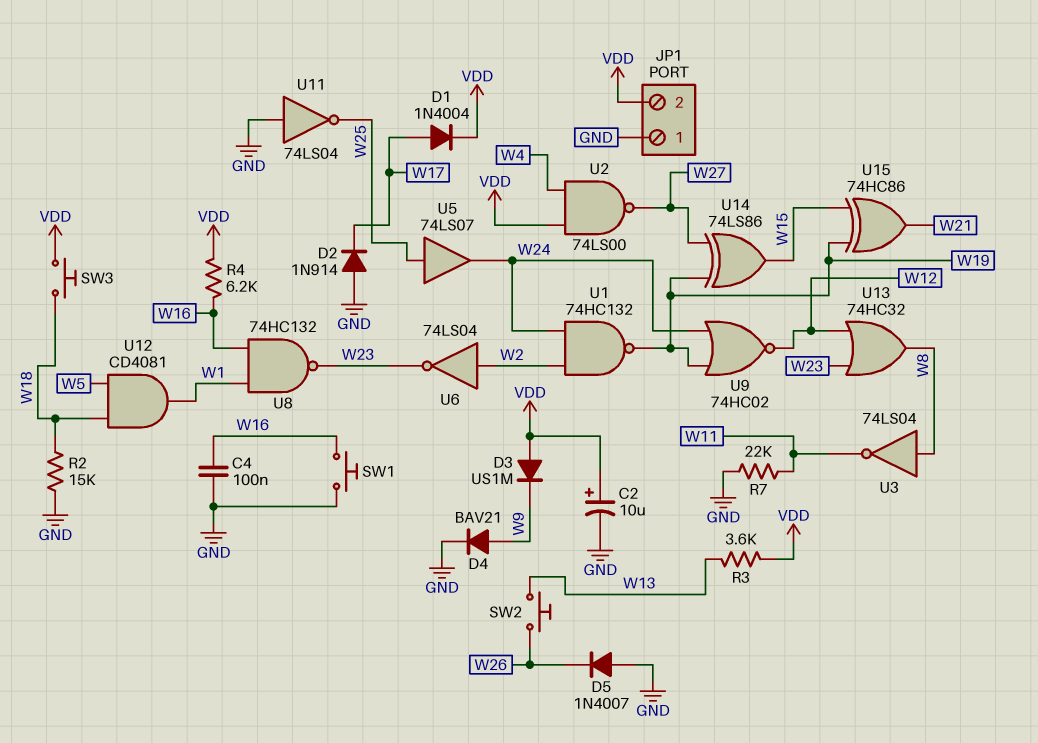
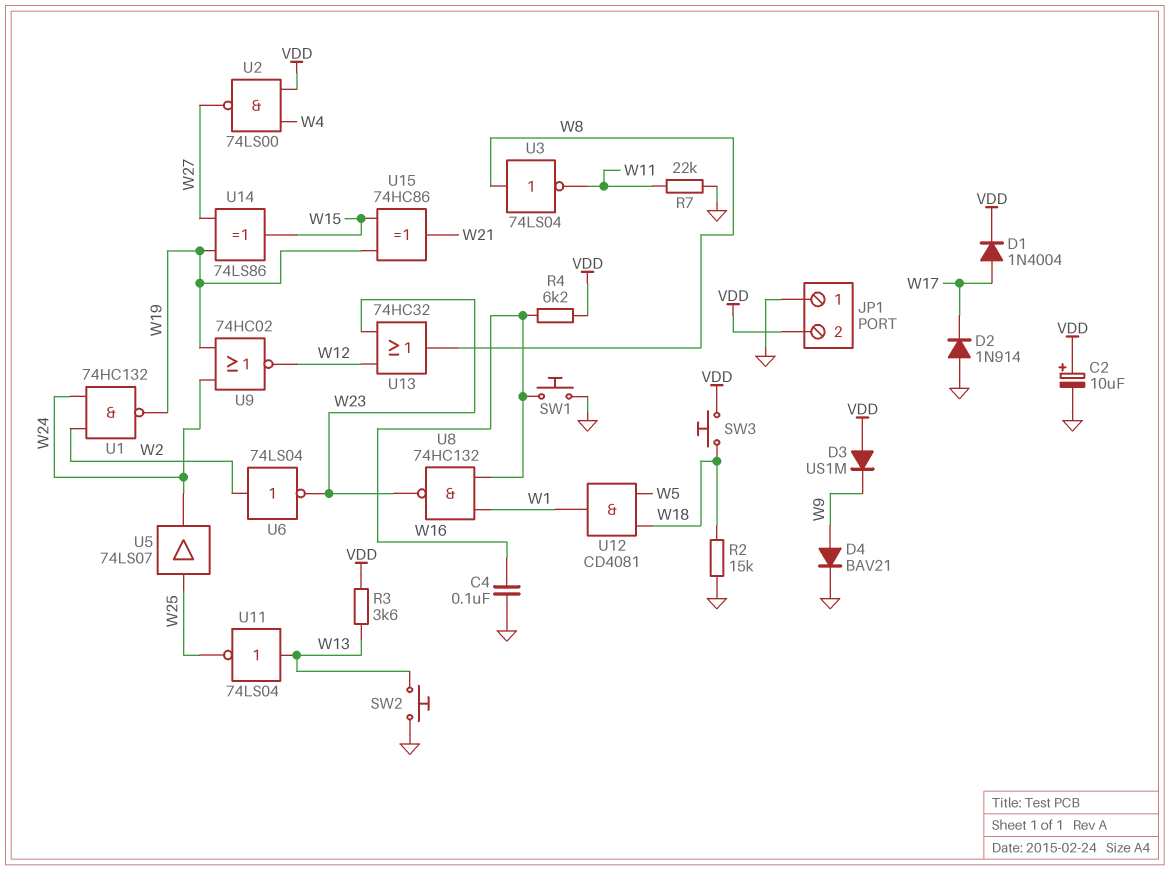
D5: diode 1N4007 (A GND, K W26) -> none
SW2: button (W13, W26) -> button (GND, W13)
U11: NOT 74LS04 (in GND, out W25) -> NOT 74LS04 (in W13, out W25)

